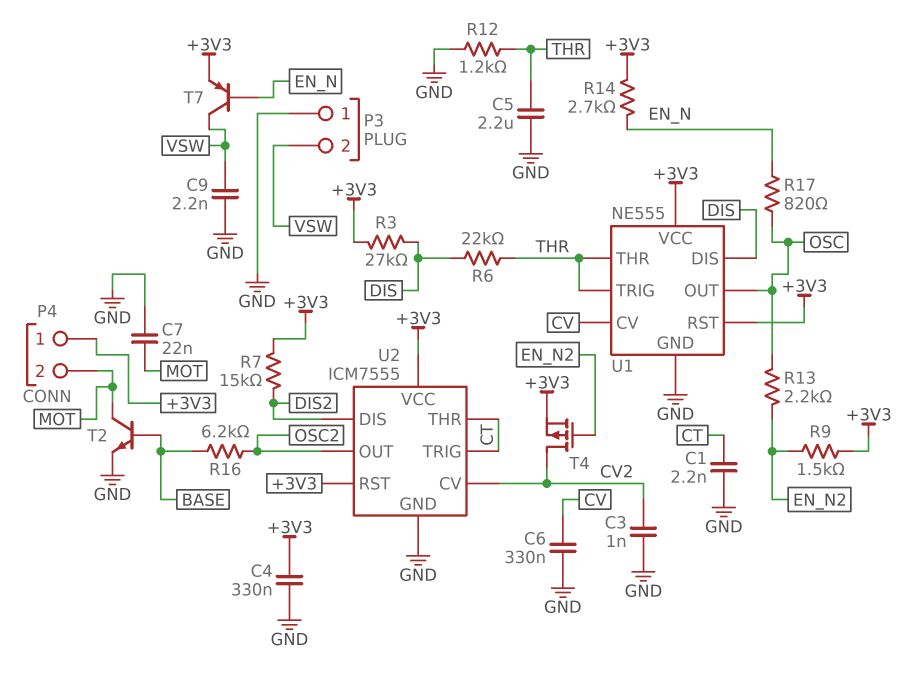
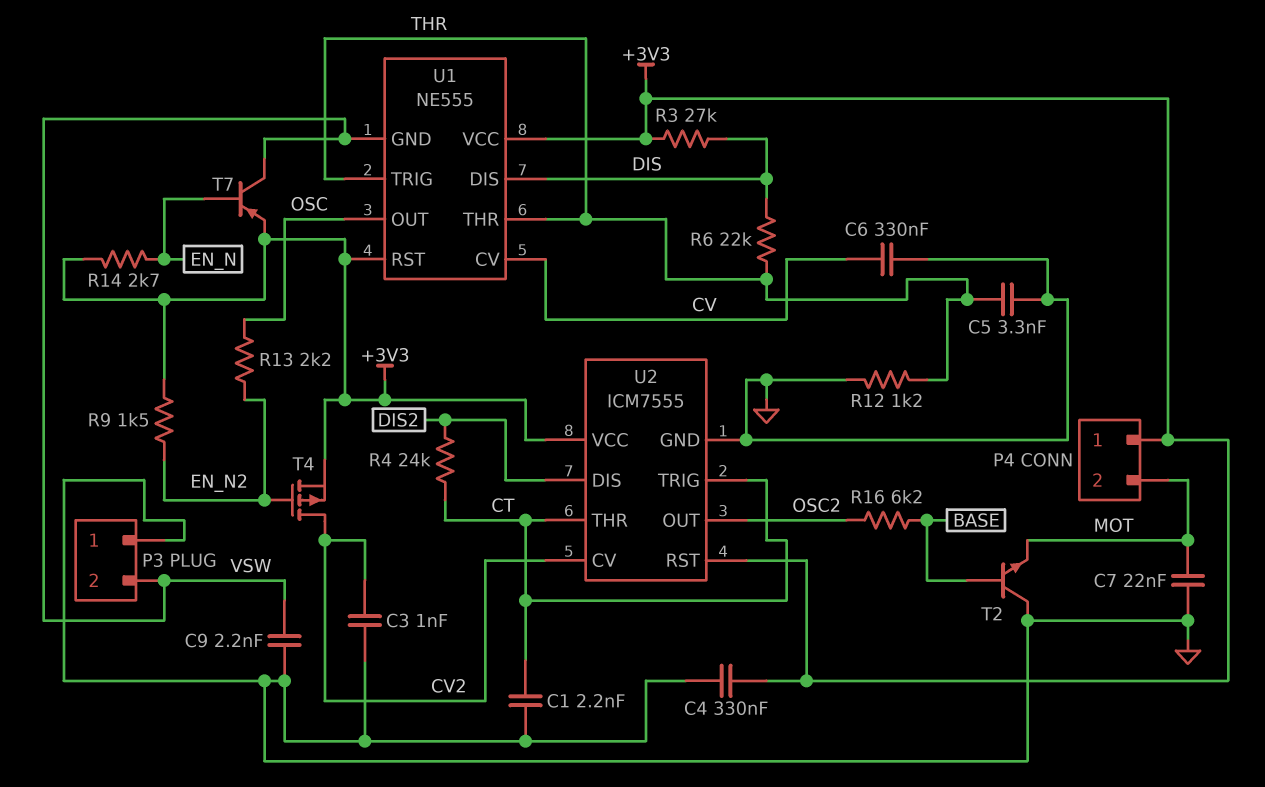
C5: 2.2uF (GND, THR) -> 3.3nF (GND, THR)
R4: none -> 24k (CT, DIS2)
R7: 15k (+3V3, DIS2) -> none
R17: 820 (EN_N, OSC) -> none
T2: NPN (B BASE, C MOT, E GND) -> NPN (B BASE, C GND, E MOT)
U1 pin GND: GND -> VSW

